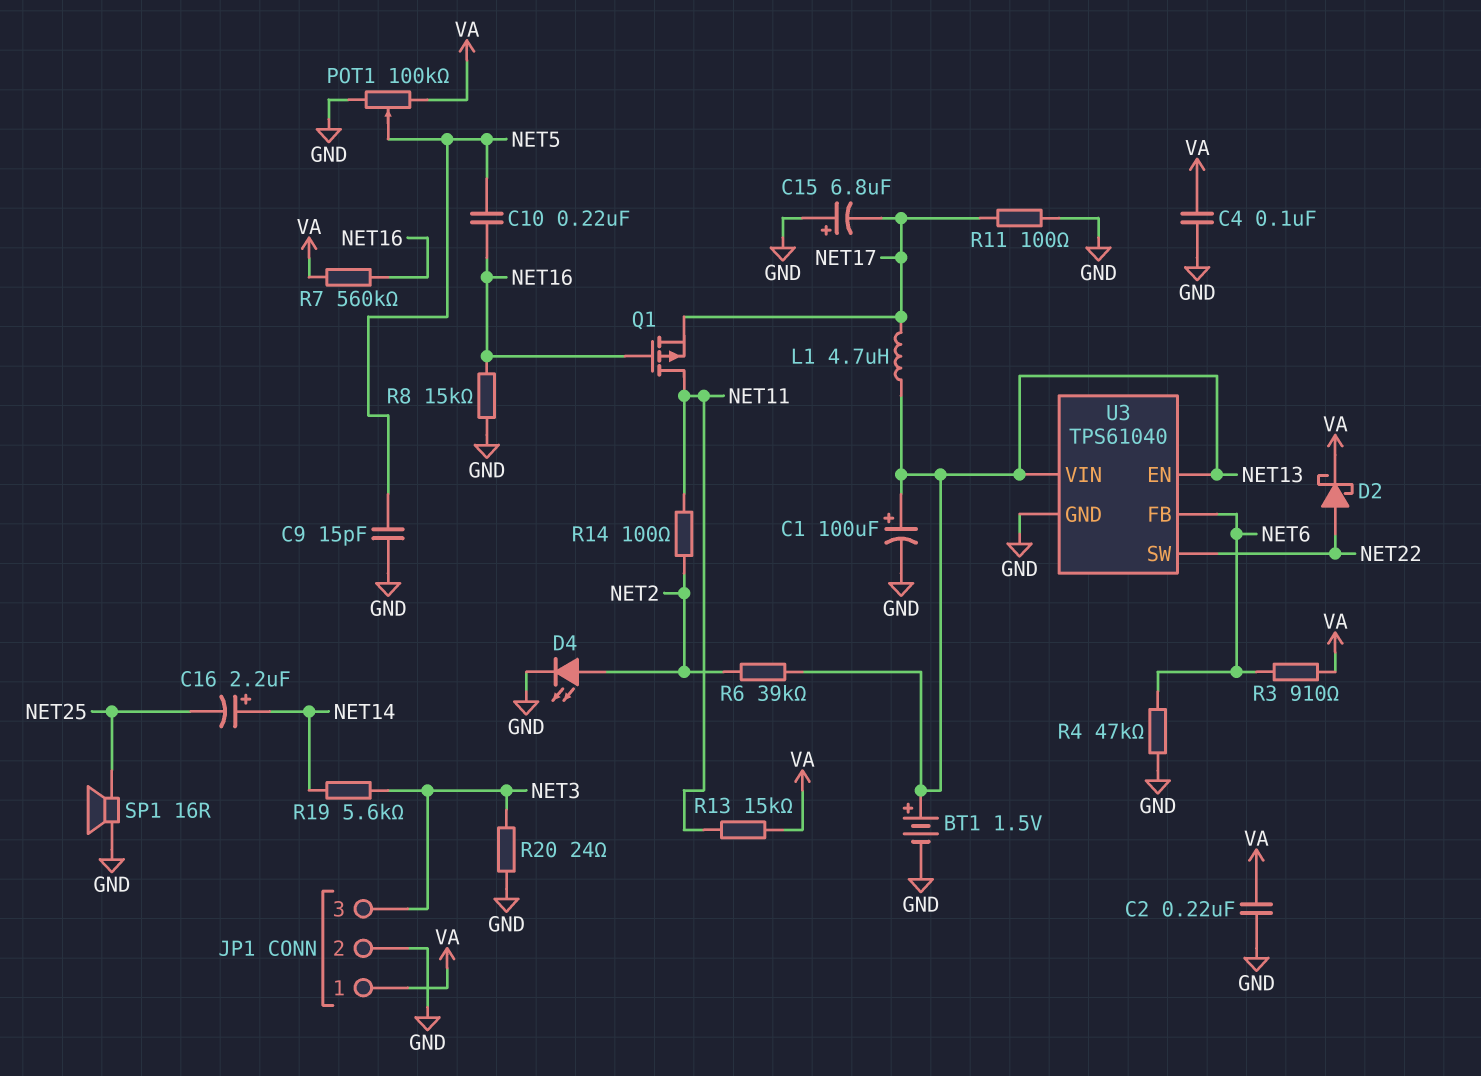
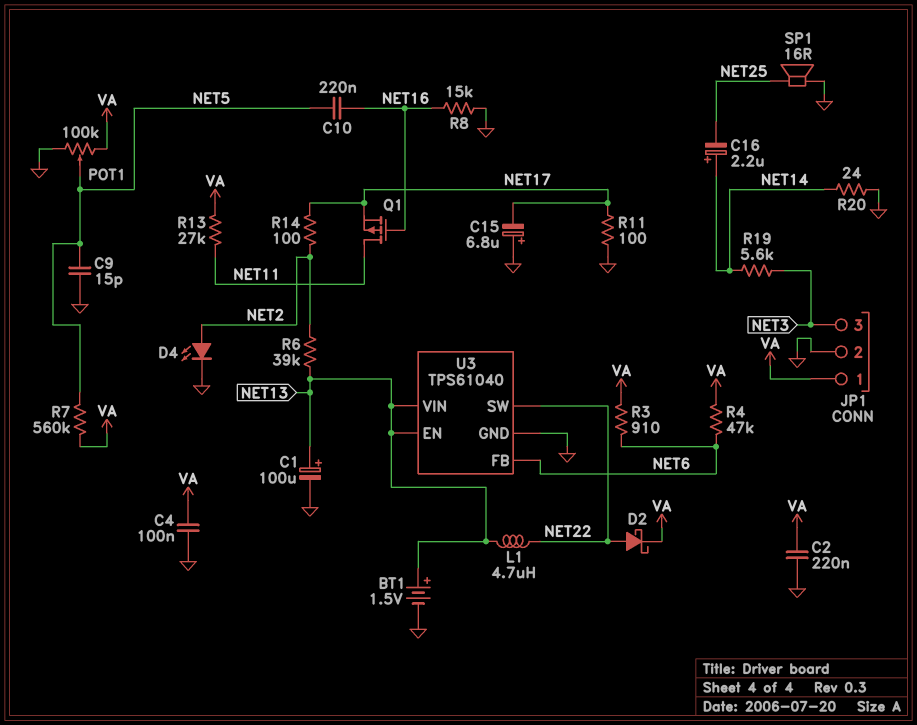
L1: 4.7uH (NET13, NET17) -> 4.7uH (NET13, NET22)
R4: 47k (GND, NET6) -> 47k (NET6, VA)
R7: 560k (NET16, VA) -> 560k (NET5, VA)
R13: 15k (NET11, VA) -> 27k (NET11, VA)
R14: 100 (NET2, NET11) -> 100 (NET2, NET17)
R20: 24 (GND, NET3) -> 24 (GND, NET14)

